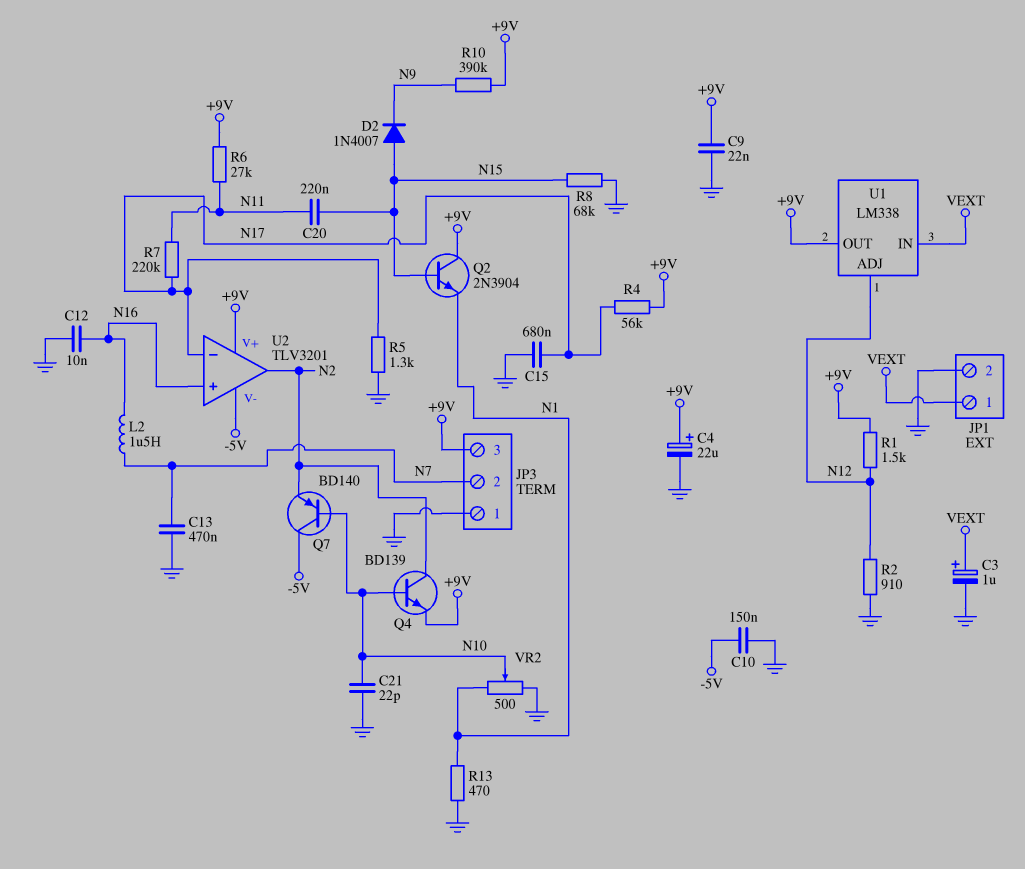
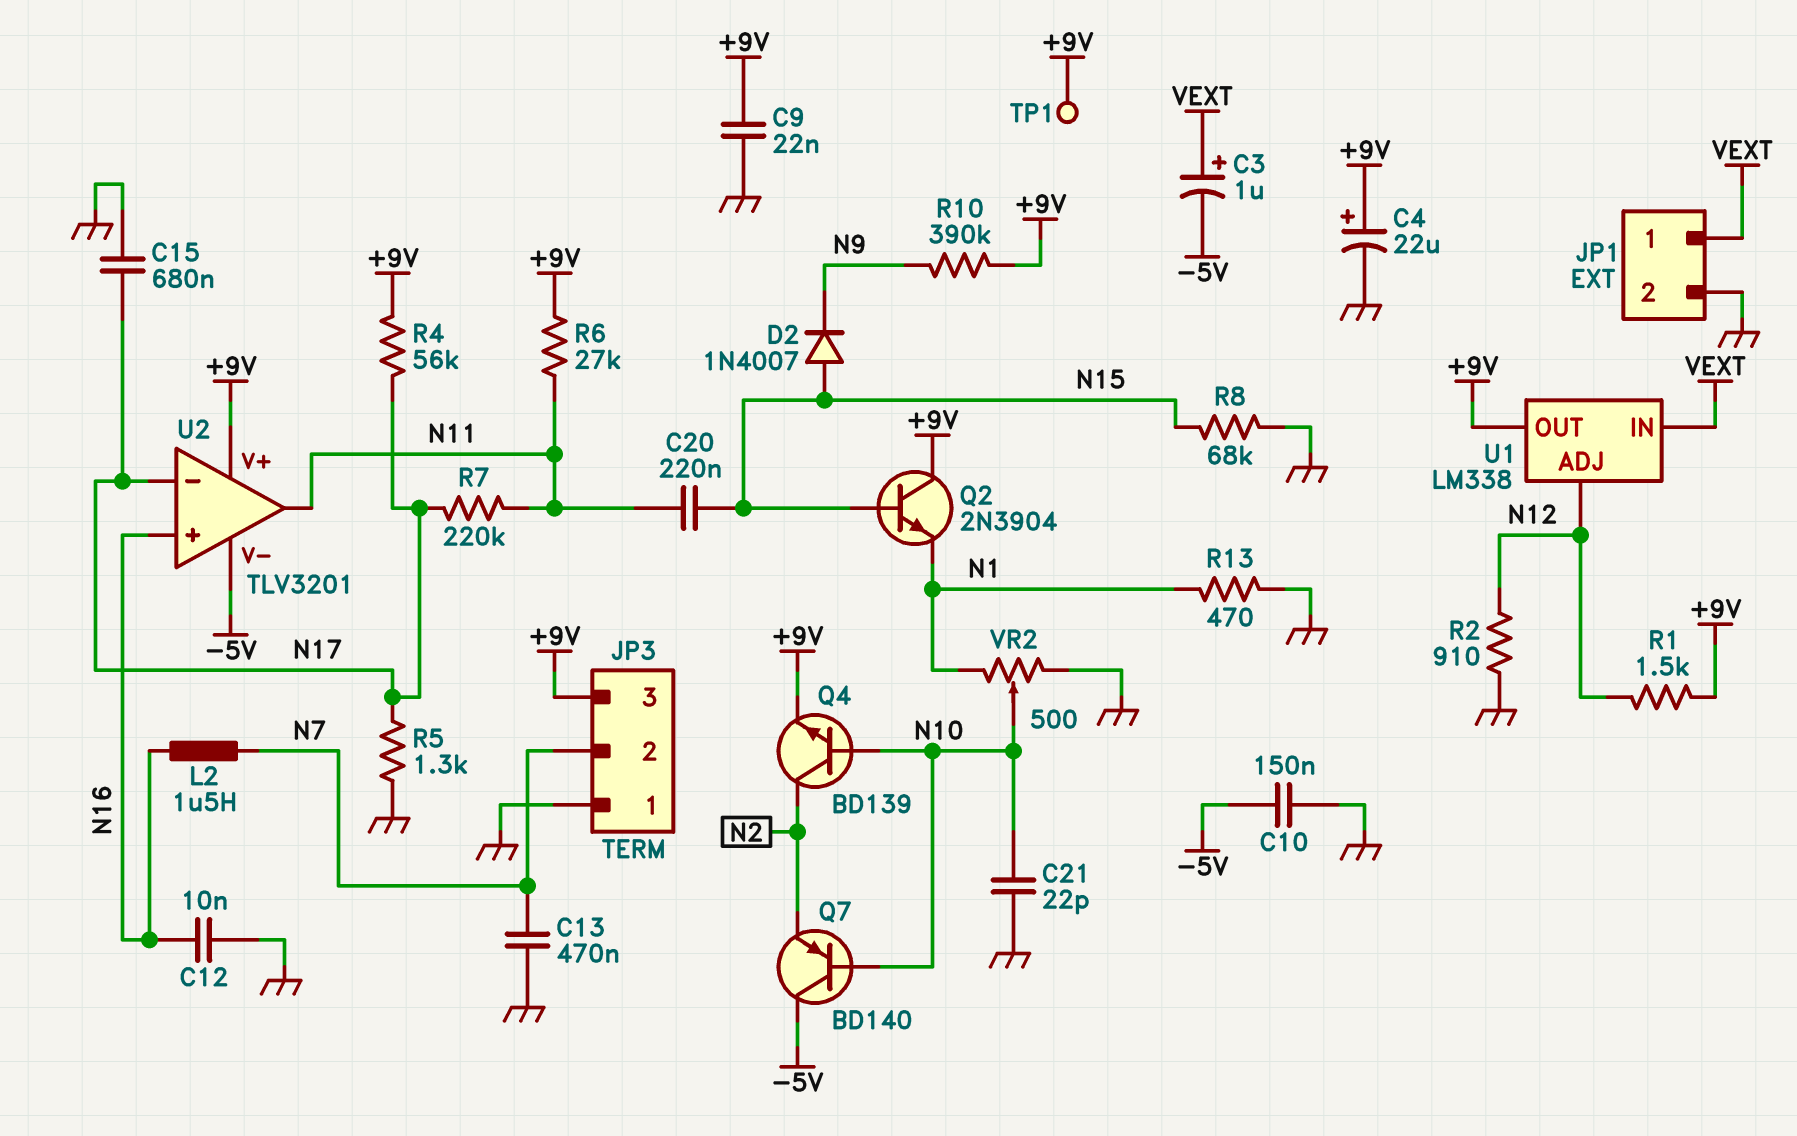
C3: 1uF (plus VEXT, minus GND) -> 1uF (plus VEXT, minus -5V)
TP1: none -> test point (+9V)
U2 pin out: N2 -> N11

